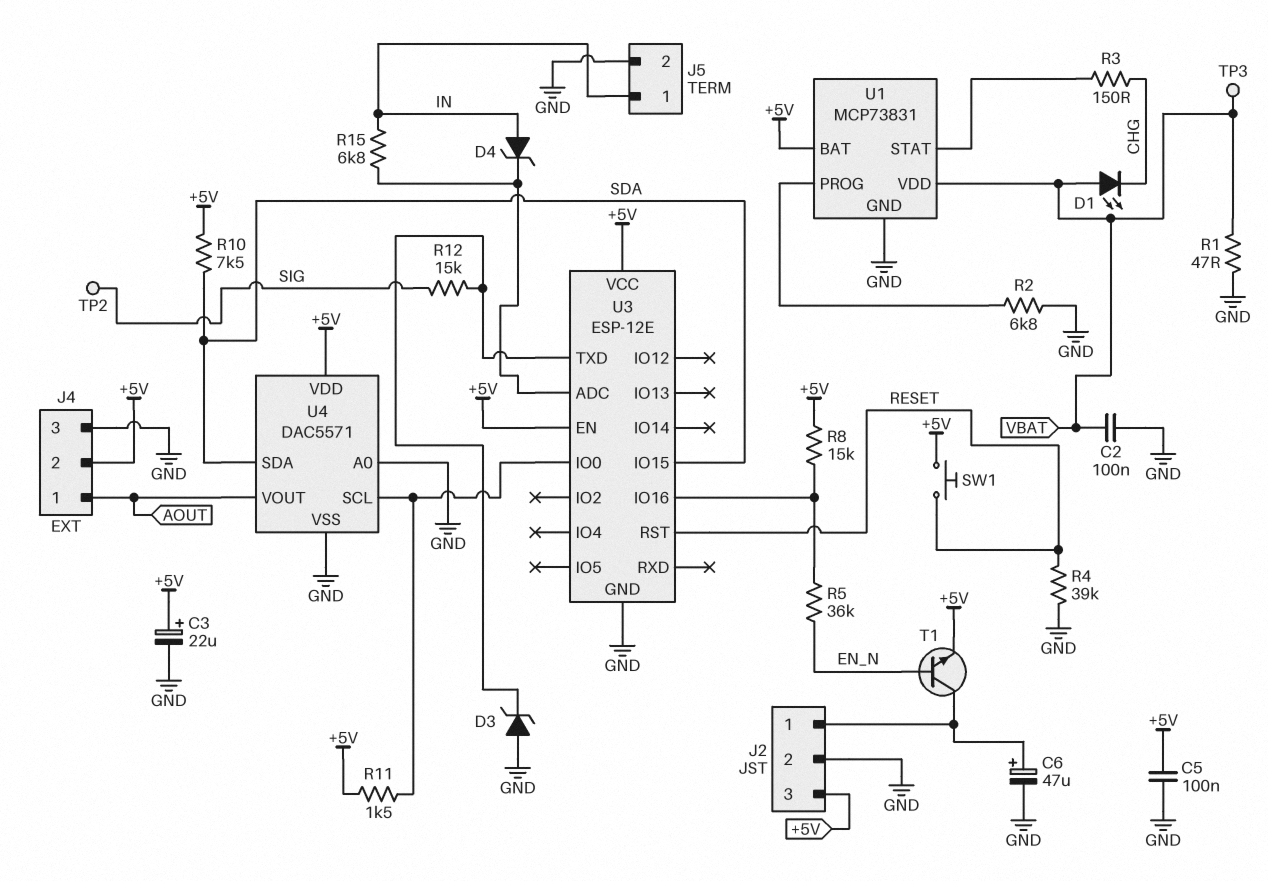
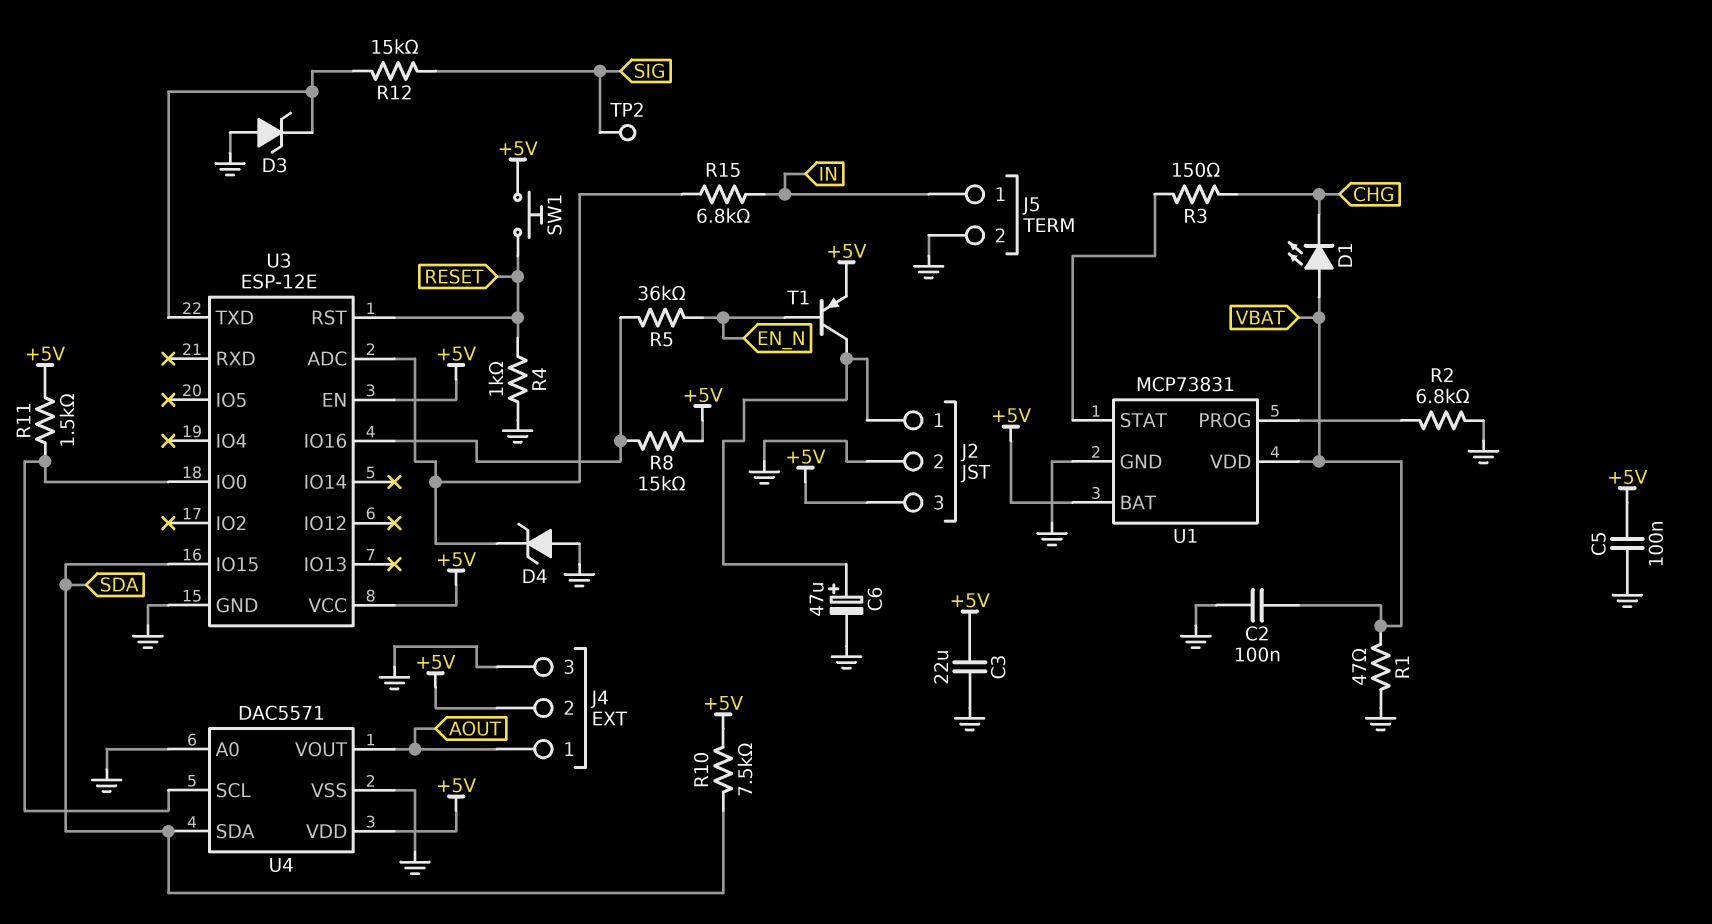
C3: 22uF (plus +5V, minus GND) -> 22uF (+5V, GND)
D4: zener (A IN, K U3/ADC) -> zener (A GND, K U3/ADC)
R4: 39k (GND, RESET) -> 1k (GND, RESET)
T1: NPN (B EN_N, C J2/1, E +5V) -> PNP (B EN_N, C J2/1, E +5V)
TP3: test point (VBAT) -> none

